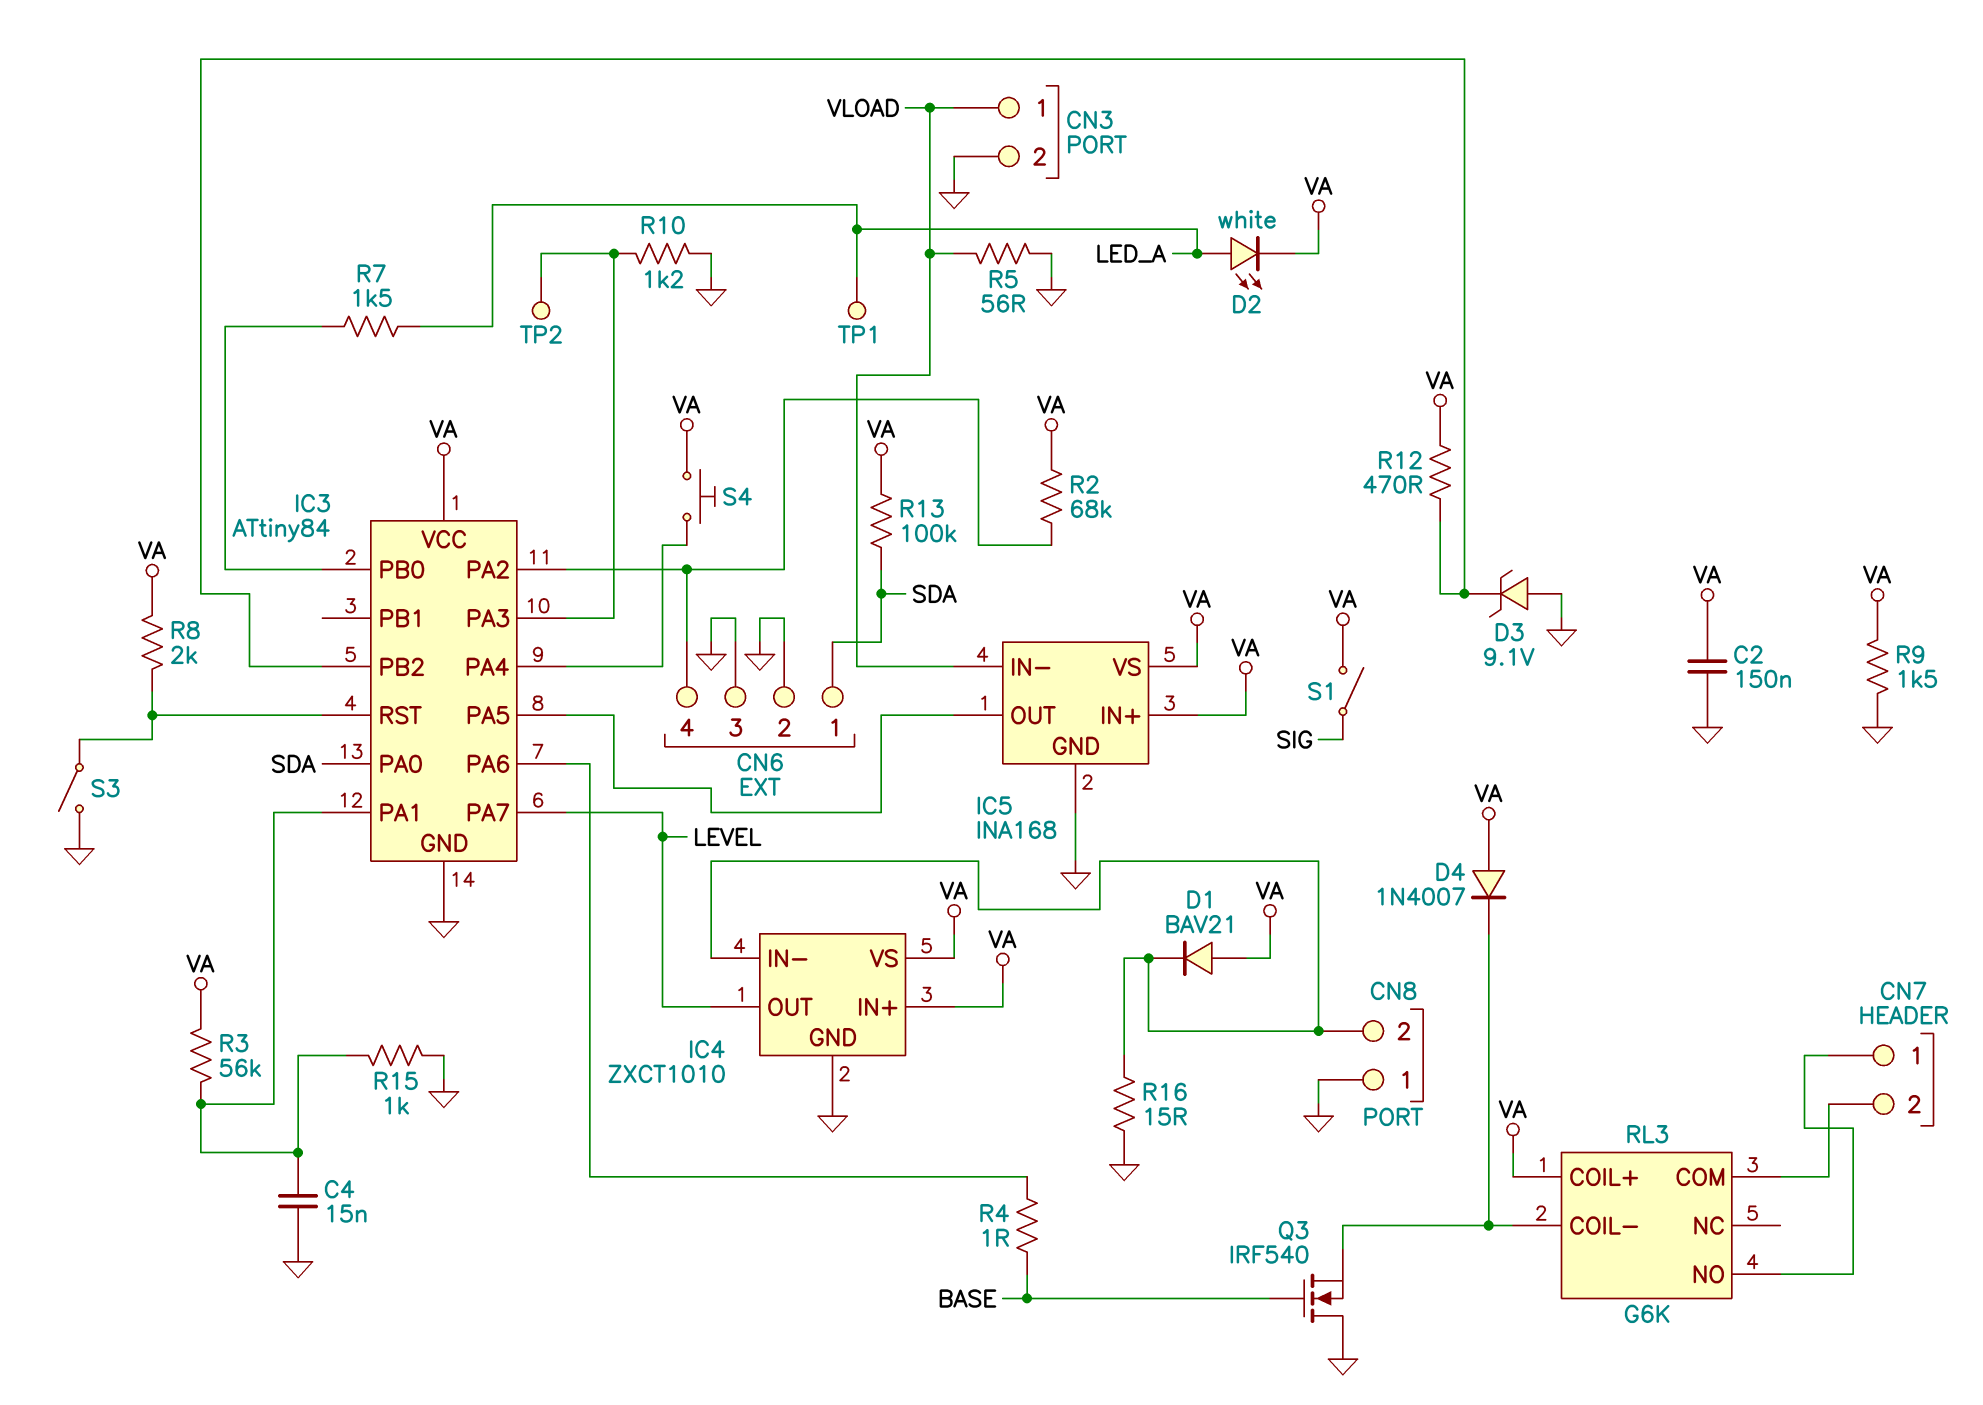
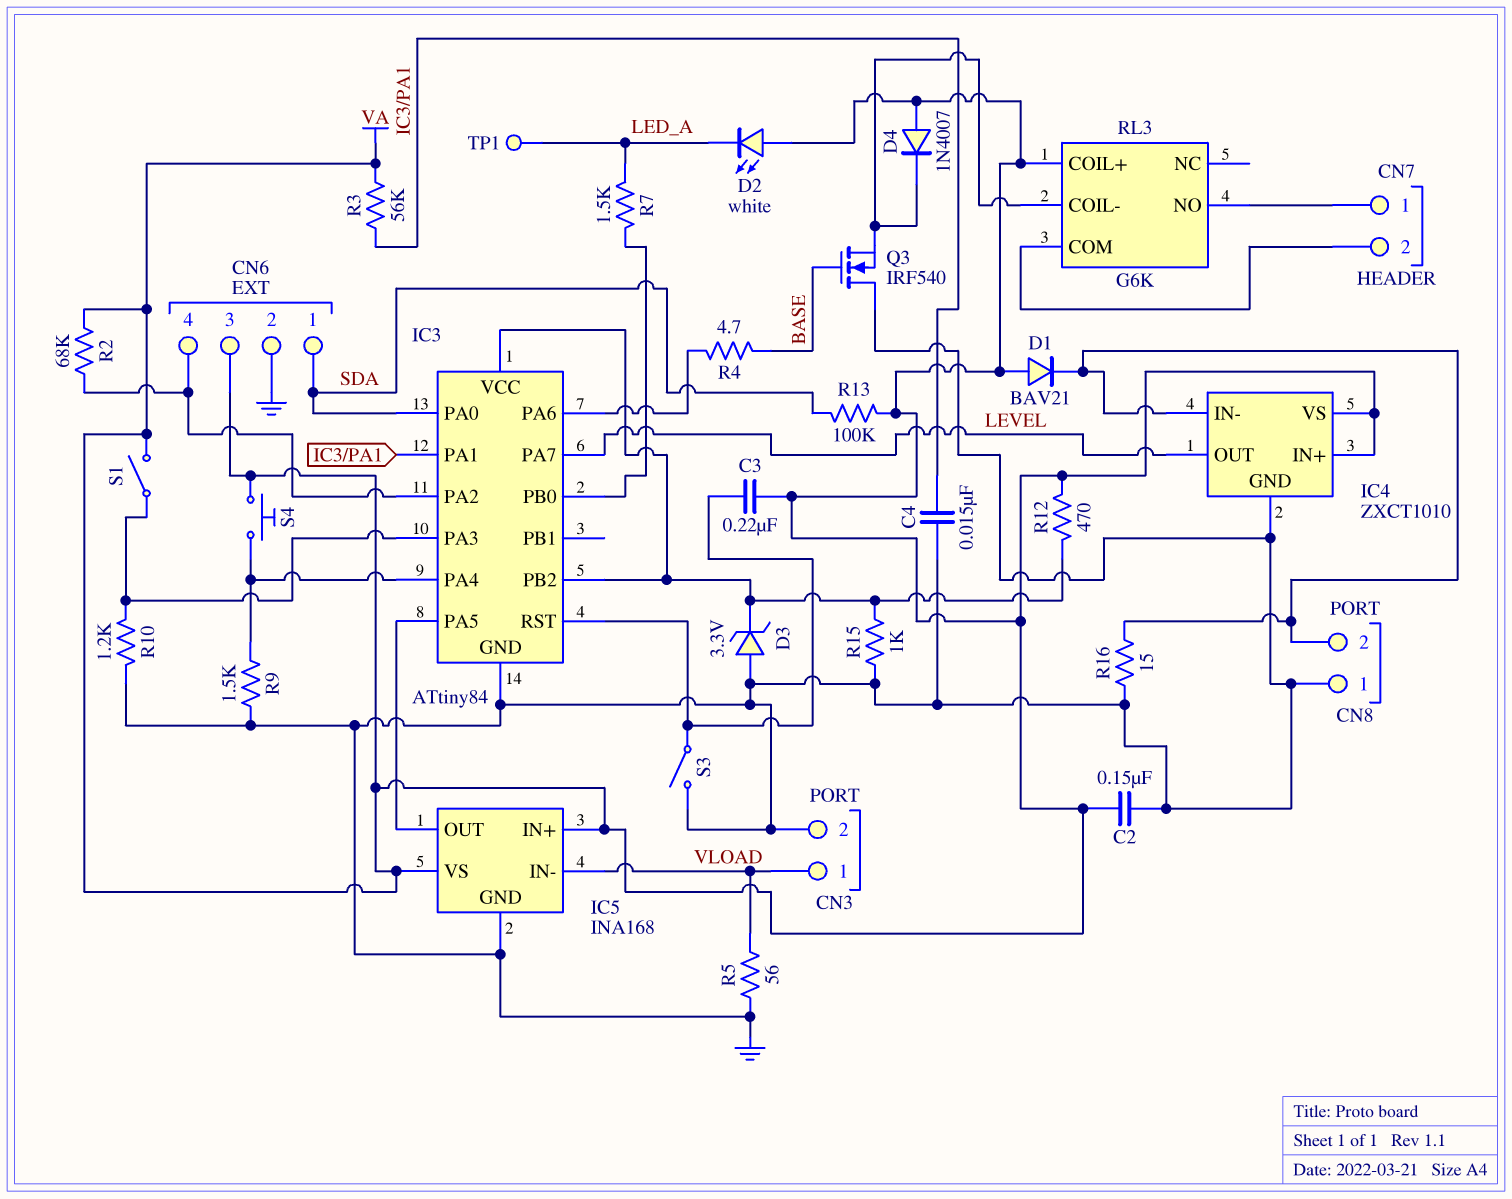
C3: none -> 220nF (IC3/RST, VA)
CN6 pin 3: GND -> VA
D2: LED white (A LED_A, K VA) -> LED white (A VA, K LED_A)
D3: zener 9.1V (A GND, K IC3/PB2) -> zener 3.3V (A GND, K IC3/PB2)
IC3 pin VCC: VA -> IC3/PB2
R4: 1 (BASE, IC3/PA6) -> 4.7 (BASE, IC3/PA6)
R8: 2k (IC3/RST, VA) -> none
R9: 1.5k (GND, VA) -> 1.5k (GND, IC3/PA4)
R15: 1k (GND, IC3/PA1) -> 1k (GND, IC3/PB2)
S1: switch (SIG, VA) -> switch (IC3/PA3, VA)
TP2: test point (IC3/PA3) -> none

